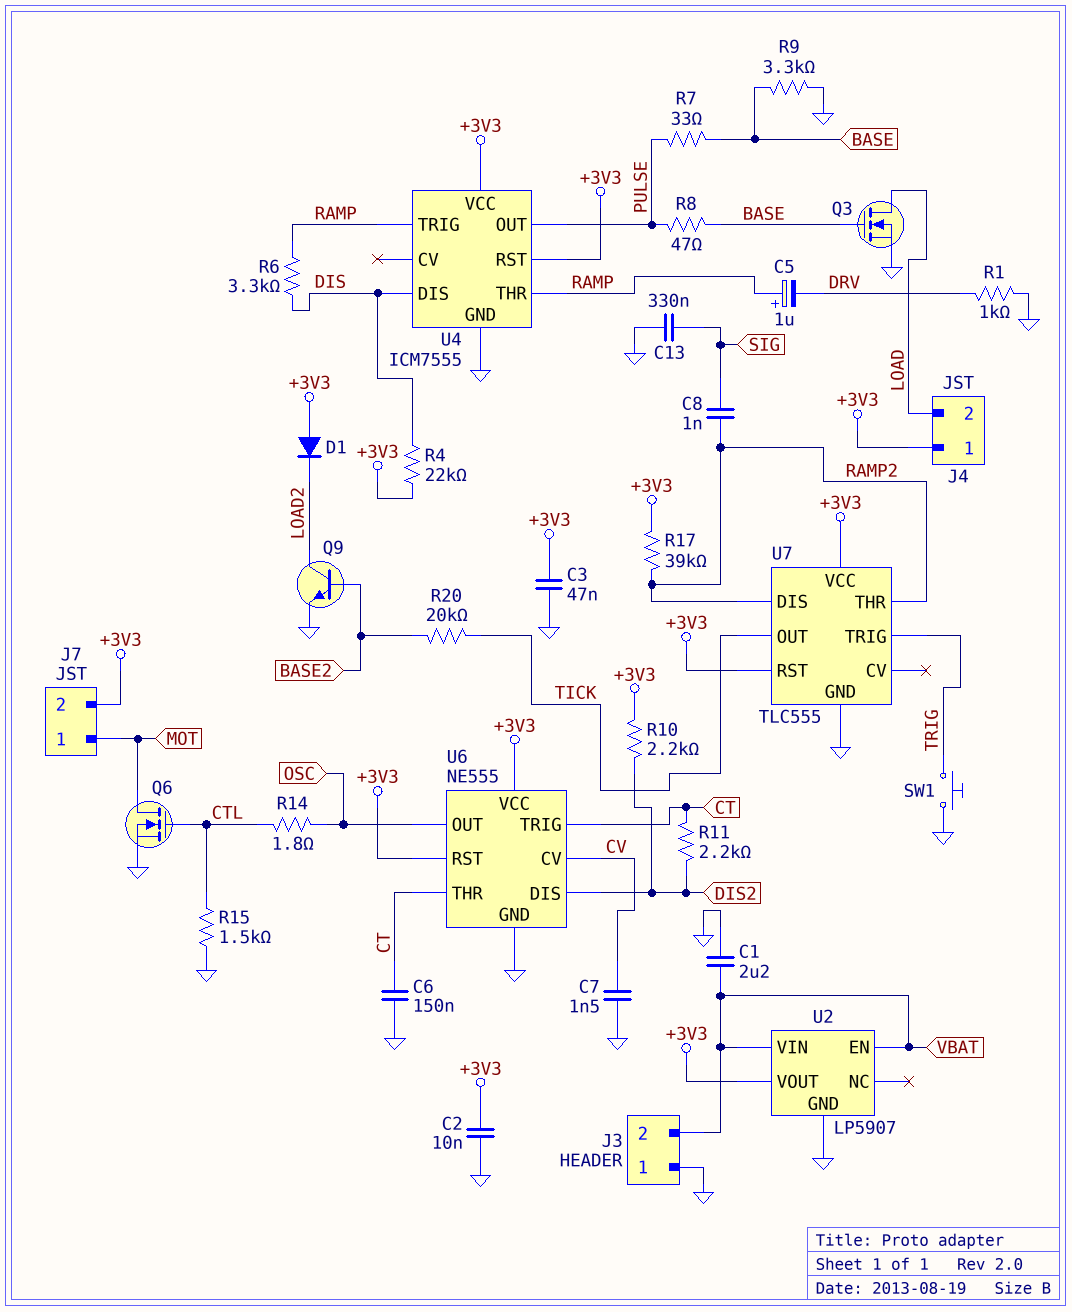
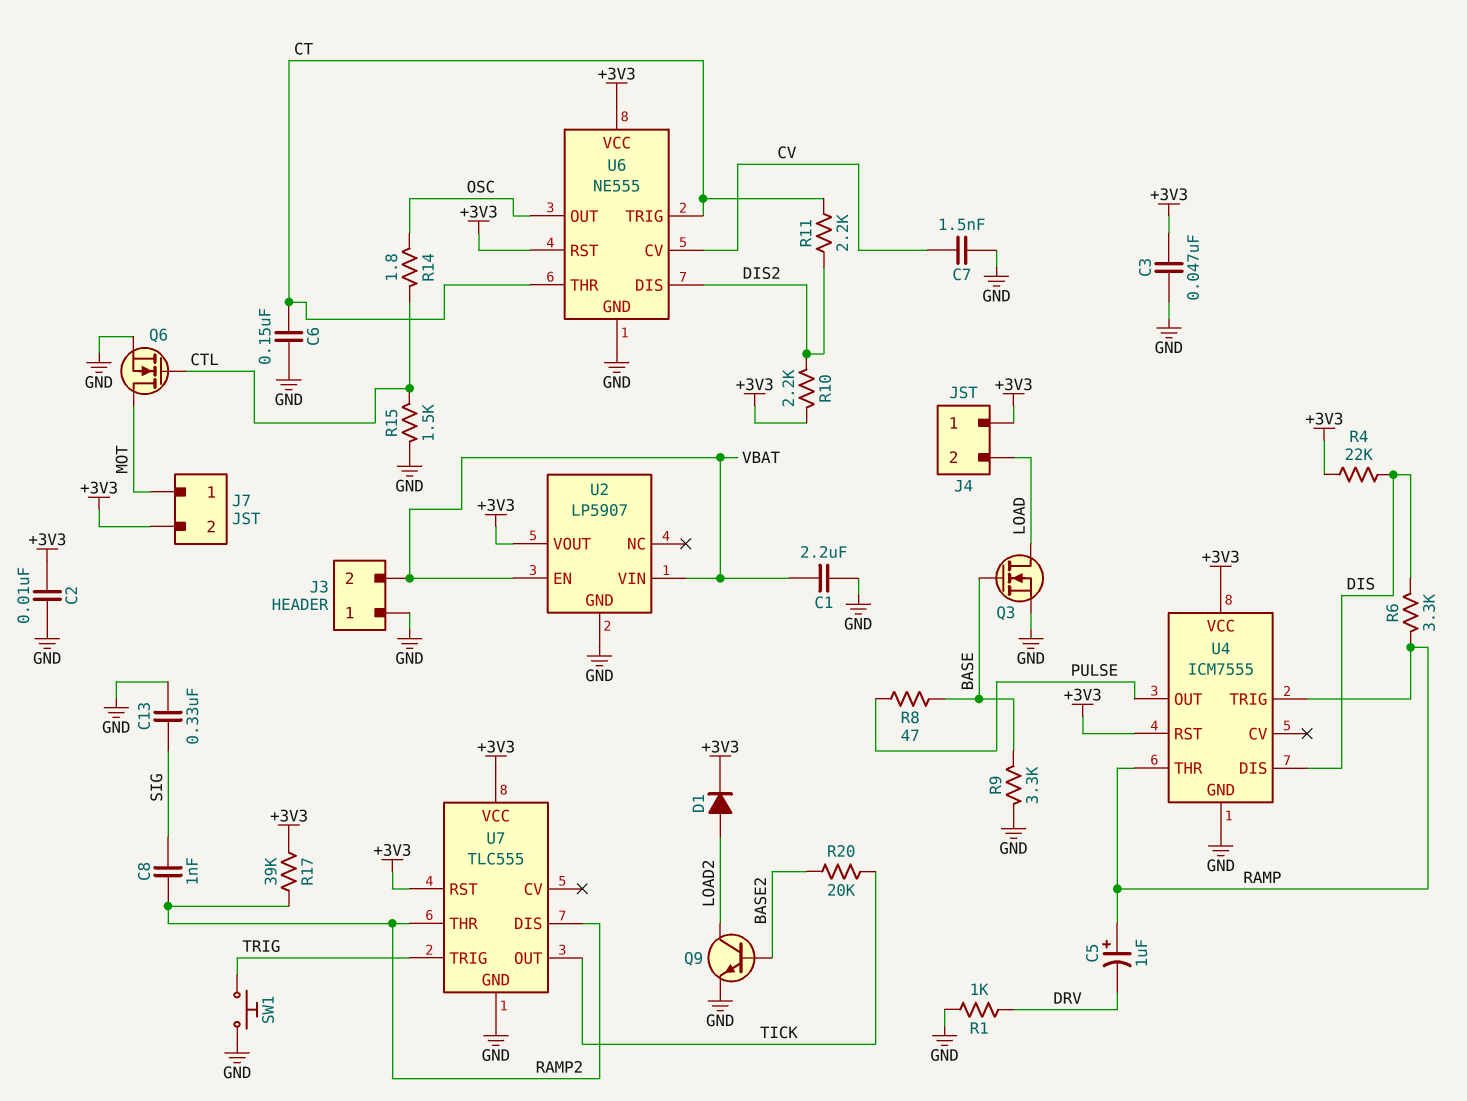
D1: diode (A +3V3, K LOAD2) -> diode (A LOAD2, K +3V3)
R7: 33 (BASE, PULSE) -> none

